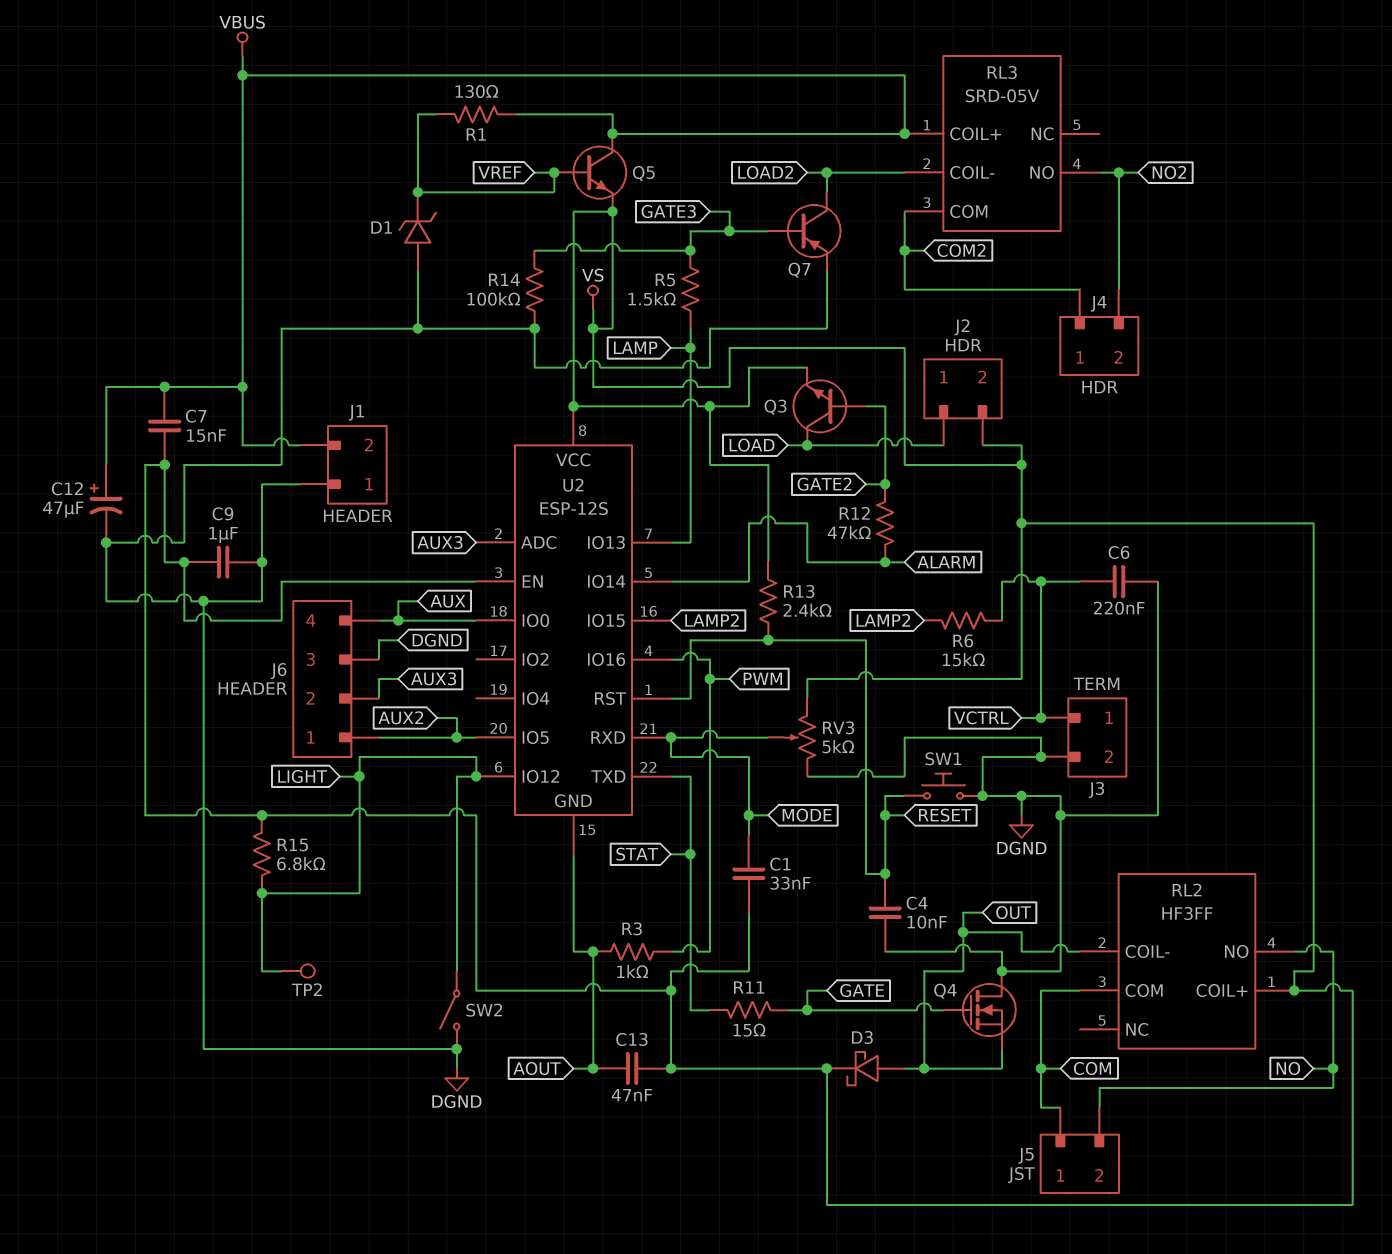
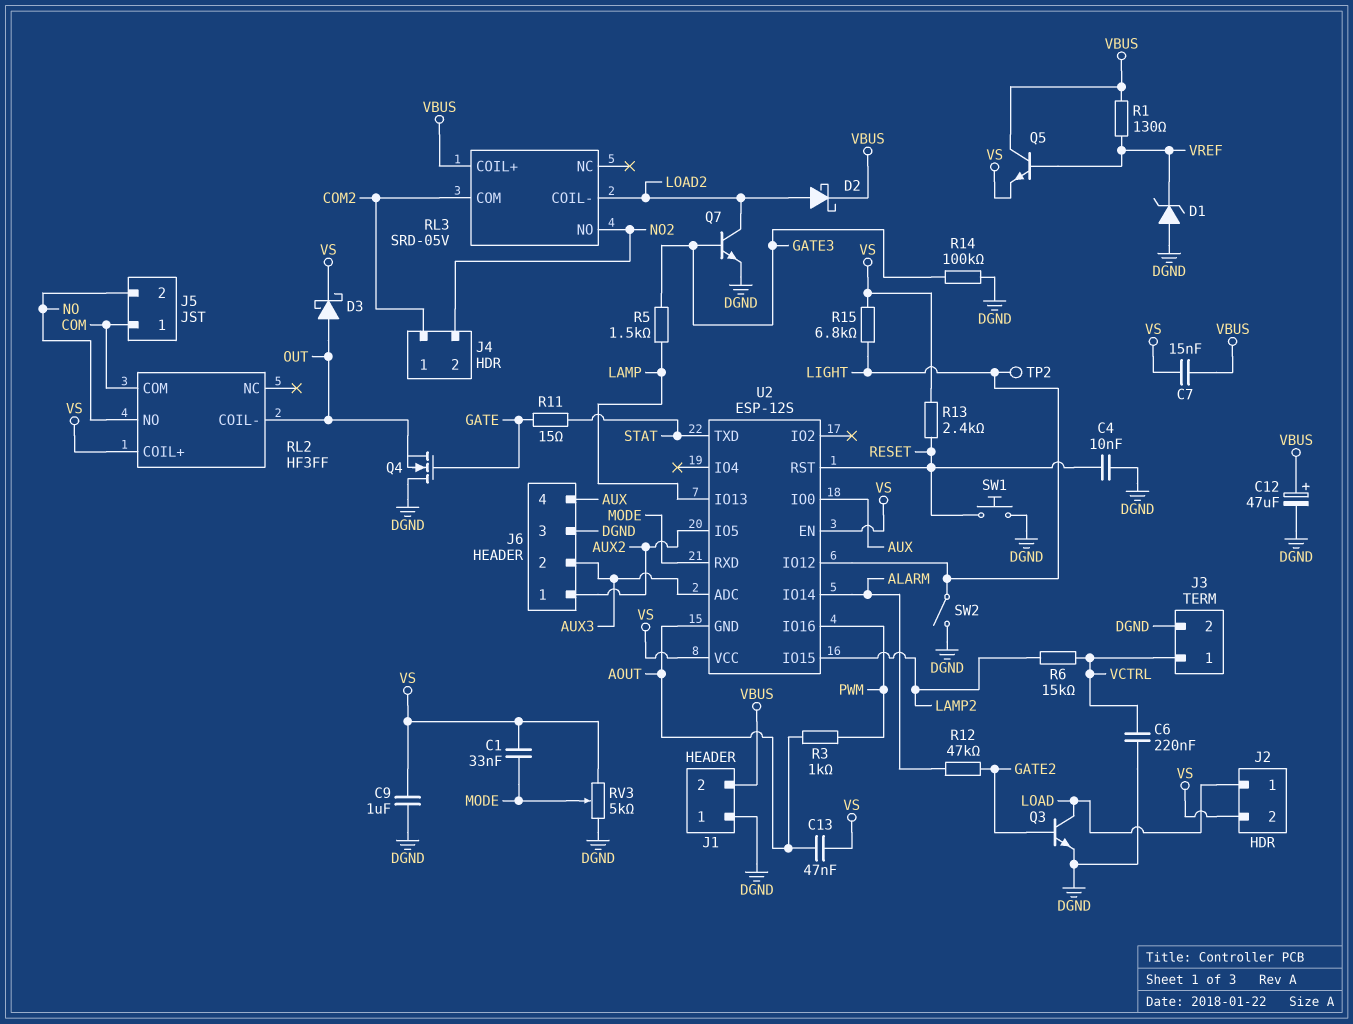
D2: none -> schottky (A LOAD2, K VBUS)
Q3: NPN (B GATE2, C LOAD, E VS) -> NPN (B GATE2, C LOAD, E DGND)
Q7: PNP (B GATE3, C LOAD2, E DGND) -> NPN (B GATE3, C LOAD2, E DGND)

